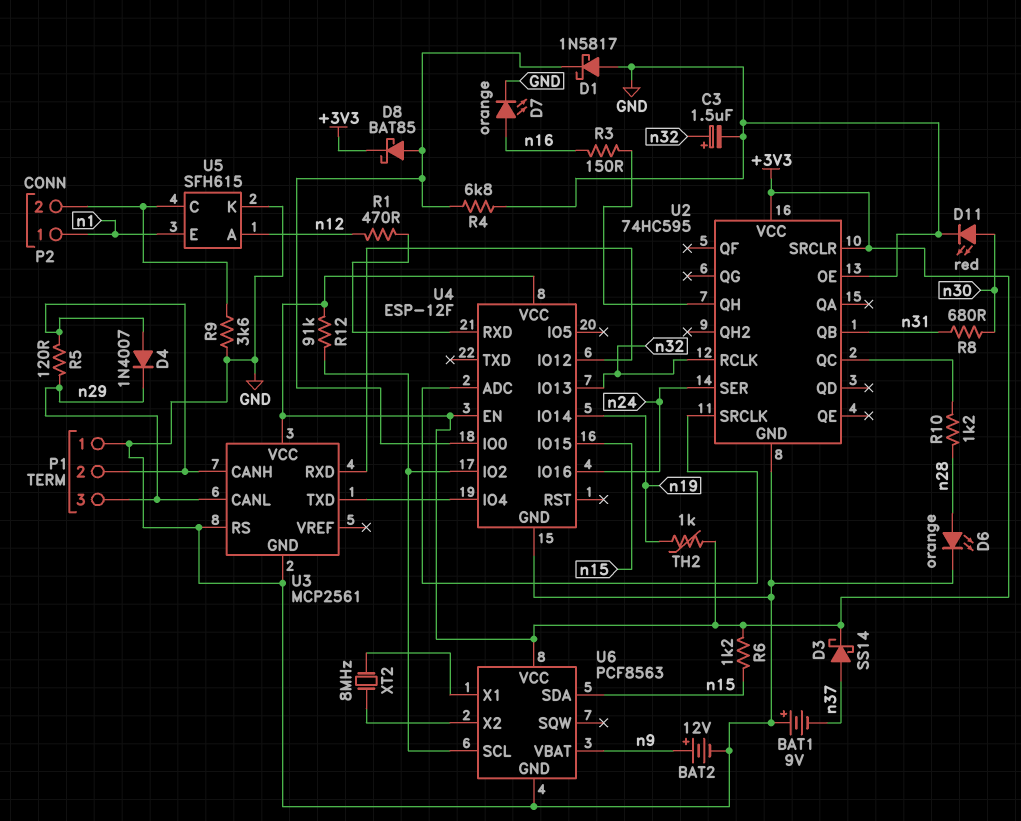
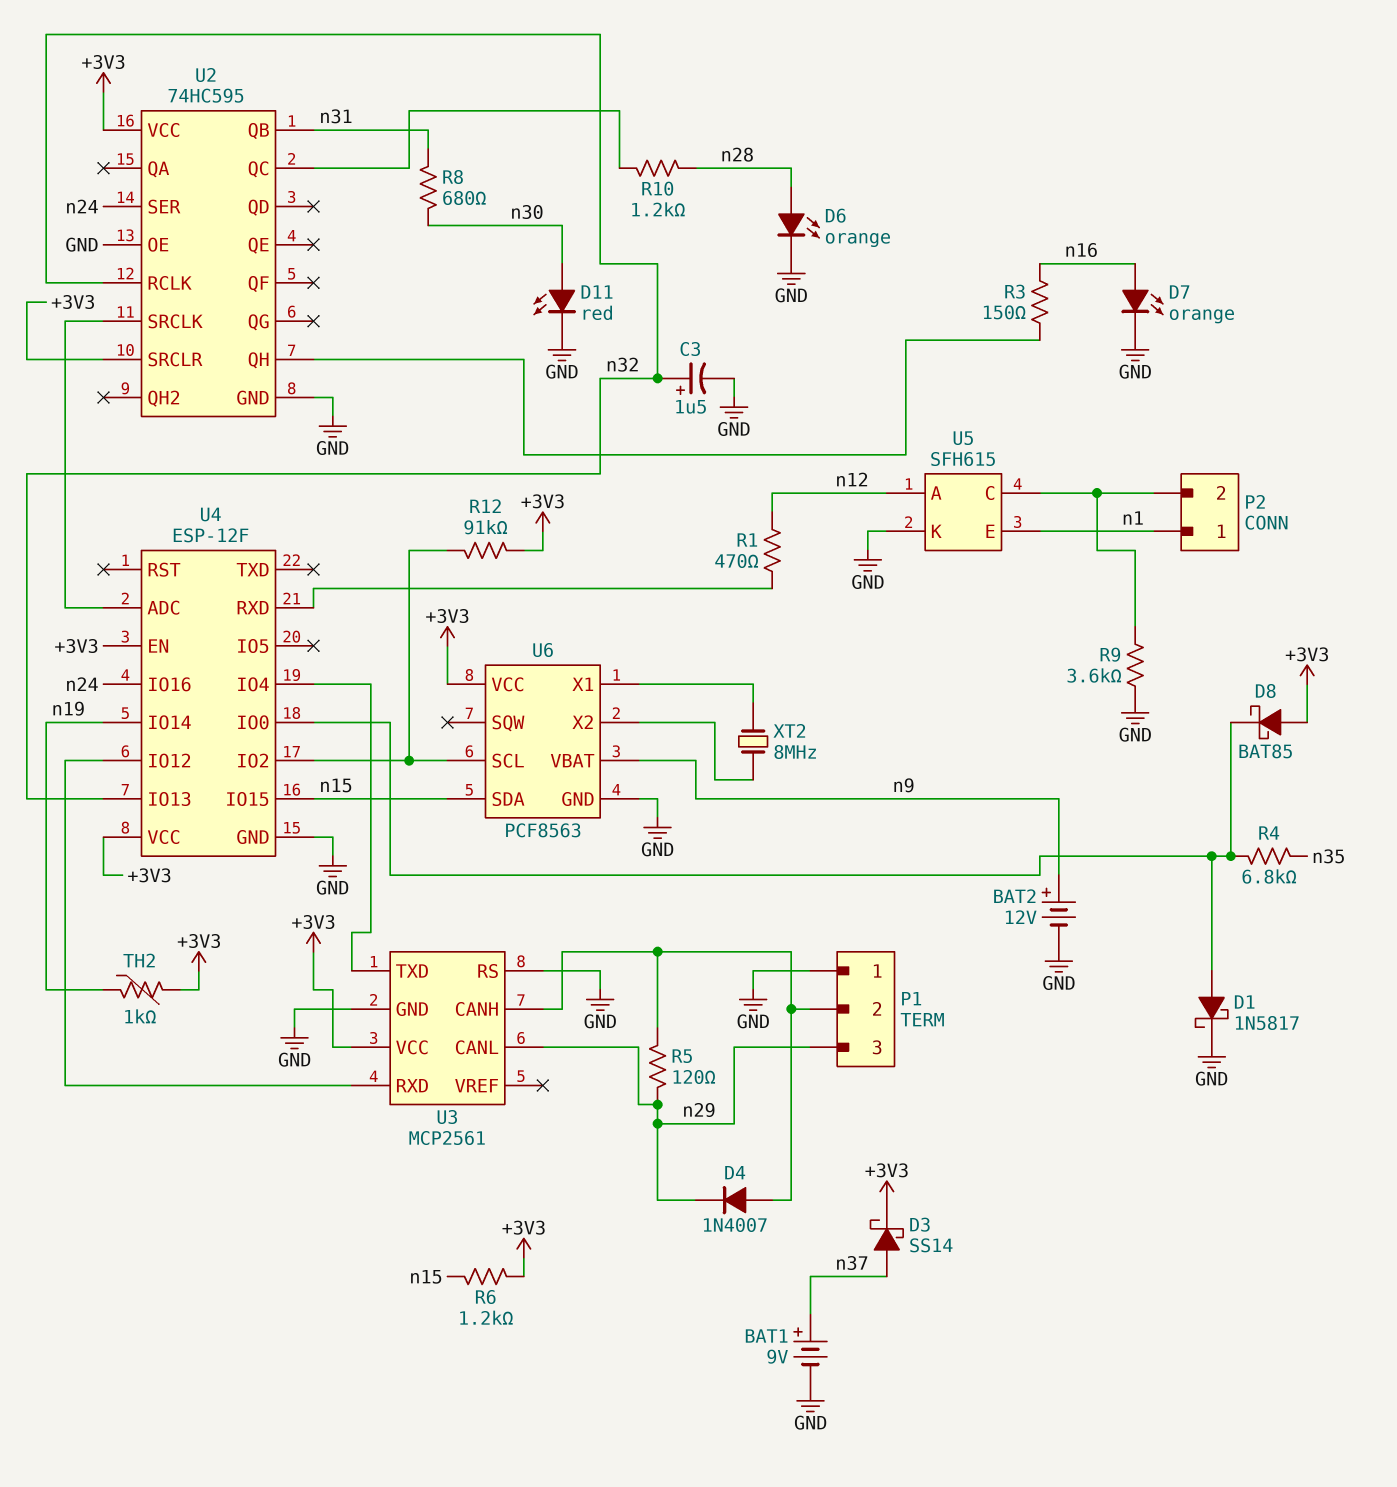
BAT1: 9V (plus GND, minus n37) -> 9V (plus n37, minus GND)
D1: schottky 1N5817 (A GND, K U4/IO0) -> schottky 1N5817 (A U4/IO0, K GND)
D8: schottky BAT85 (A U4/IO0, K +3V3) -> schottky BAT85 (A +3V3, K U4/IO0)
R4: 6.8k (GND, U4/IO0) -> 6.8k (U4/IO0, n35)

